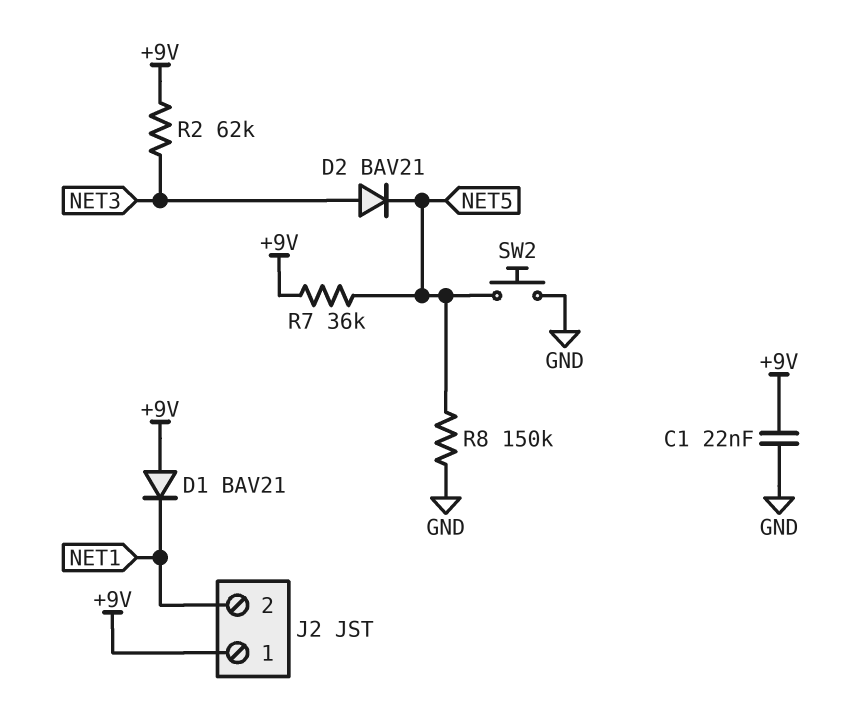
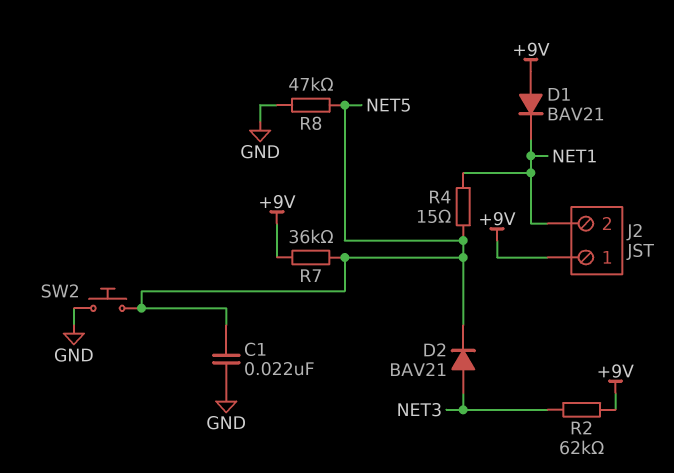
C1: 22nF (+9V, GND) -> 22nF (GND, NET5)
R4: none -> 15 (NET1, NET5)
R8: 150k (GND, NET5) -> 47k (GND, NET5)

